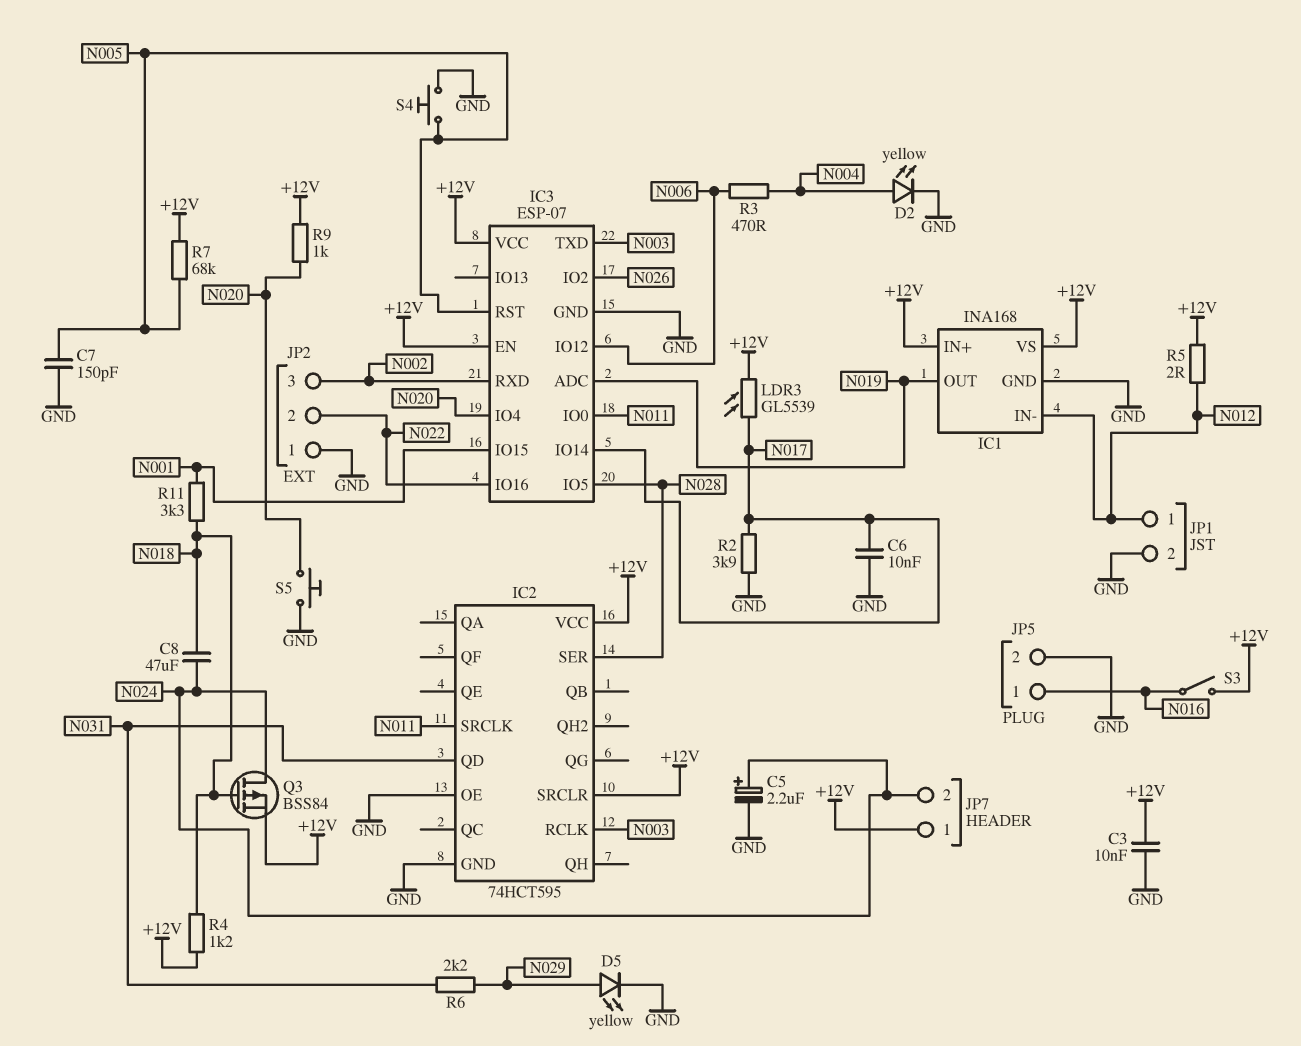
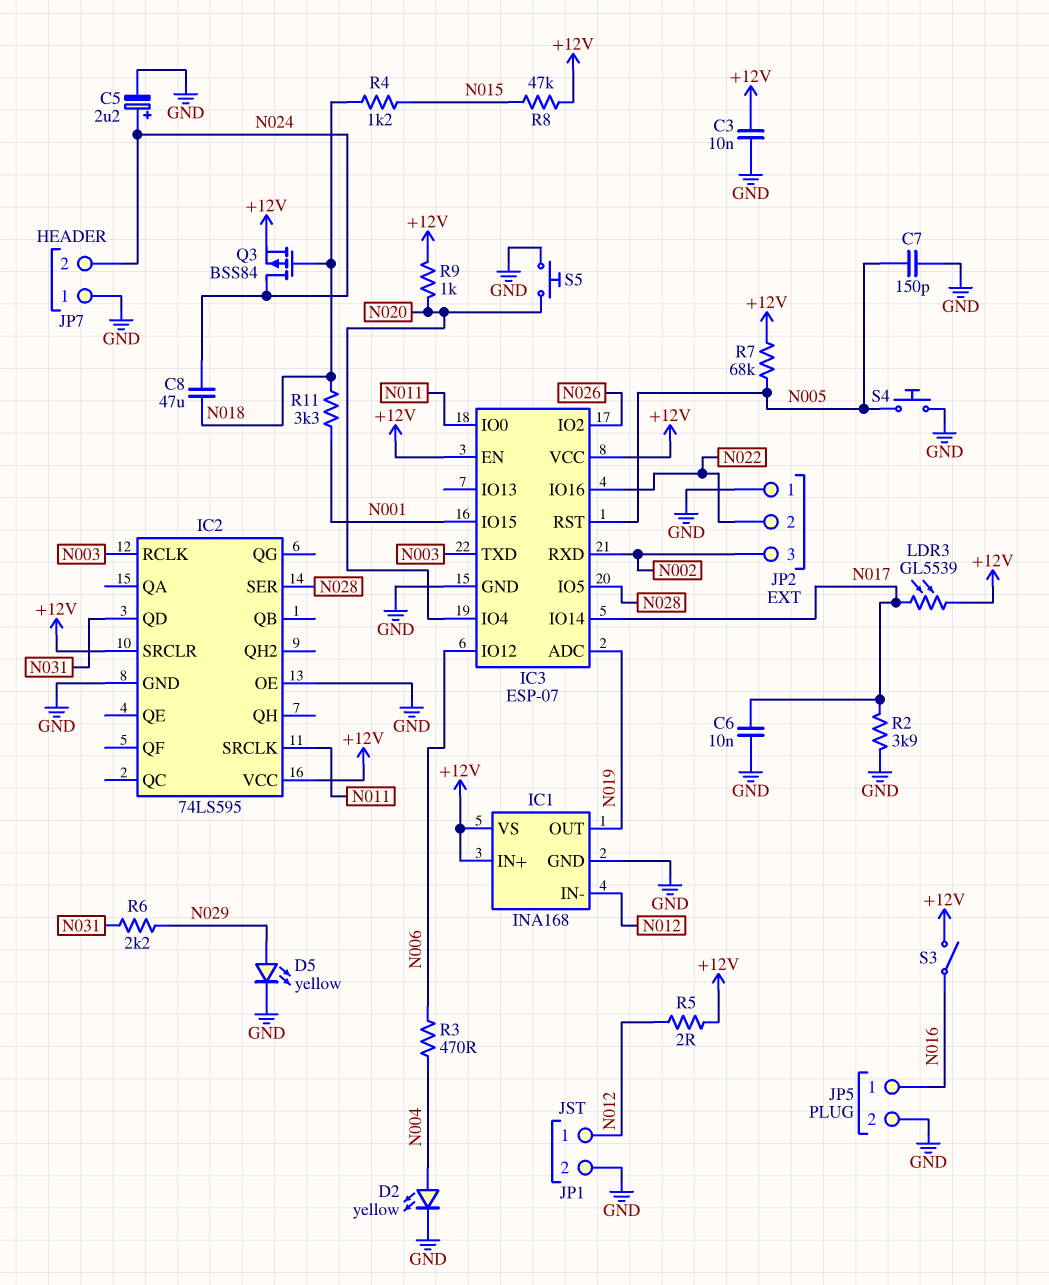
IC2: 74HCT595 -> 74LS595
JP7 pin 1: +12V -> GND
R4: 1.2k (+12V, N018) -> 1.2k (N015, N018)
R8: none -> 47k (+12V, N015)

